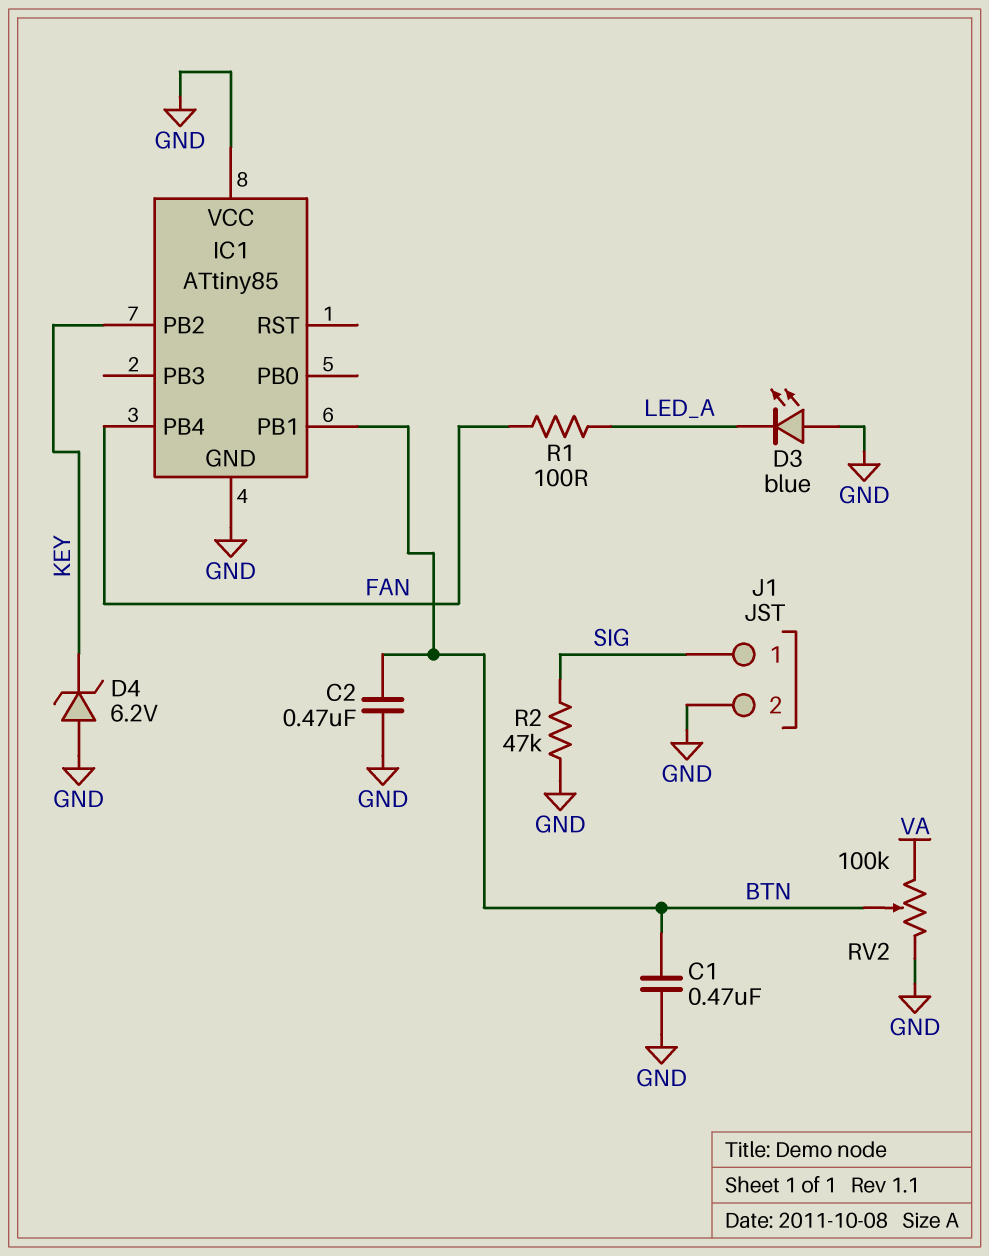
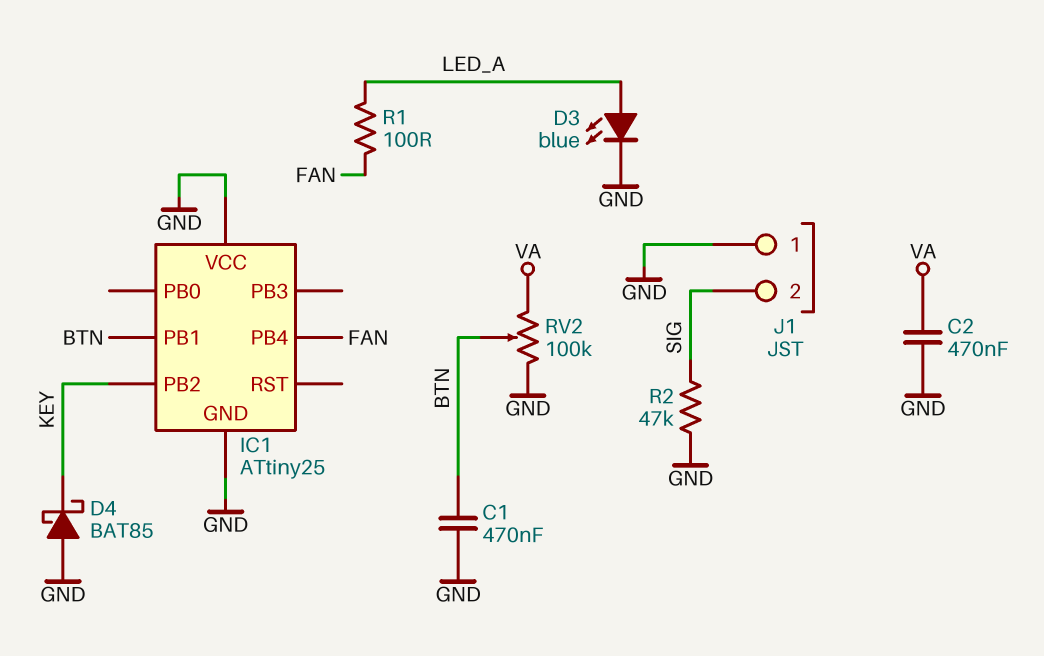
C2: 470nF (BTN, GND) -> 470nF (GND, VA)
D3: LED blue (A GND, K LED_A) -> LED blue (A LED_A, K GND)
D4: zener 6.2V (A GND, K KEY) -> schottky BAT85 (A GND, K KEY)
IC1: ATtiny85 -> ATtiny25
J1 pin 1: SIG -> GND
J1 pin 2: GND -> SIG

